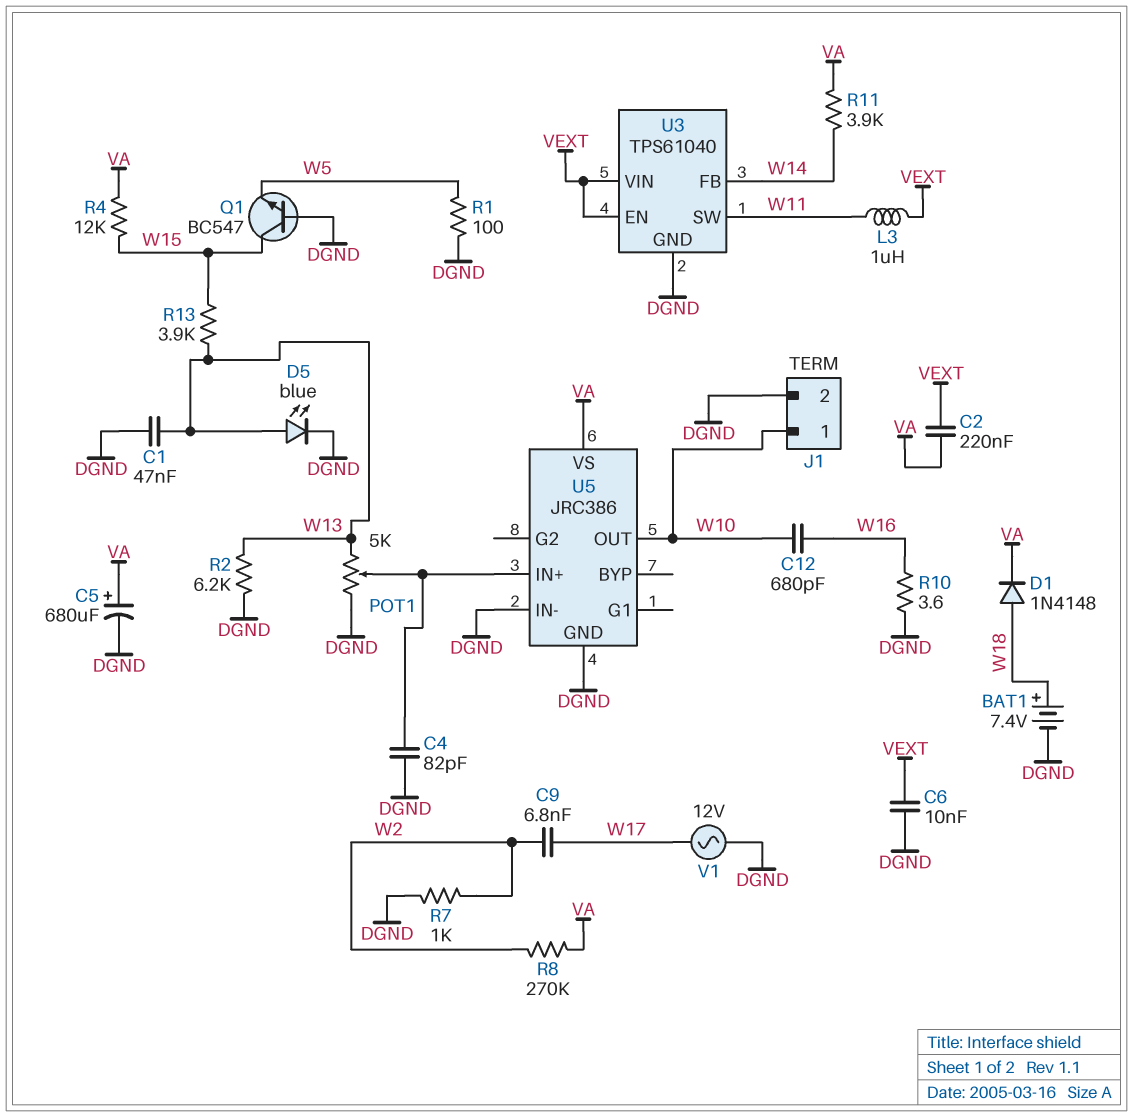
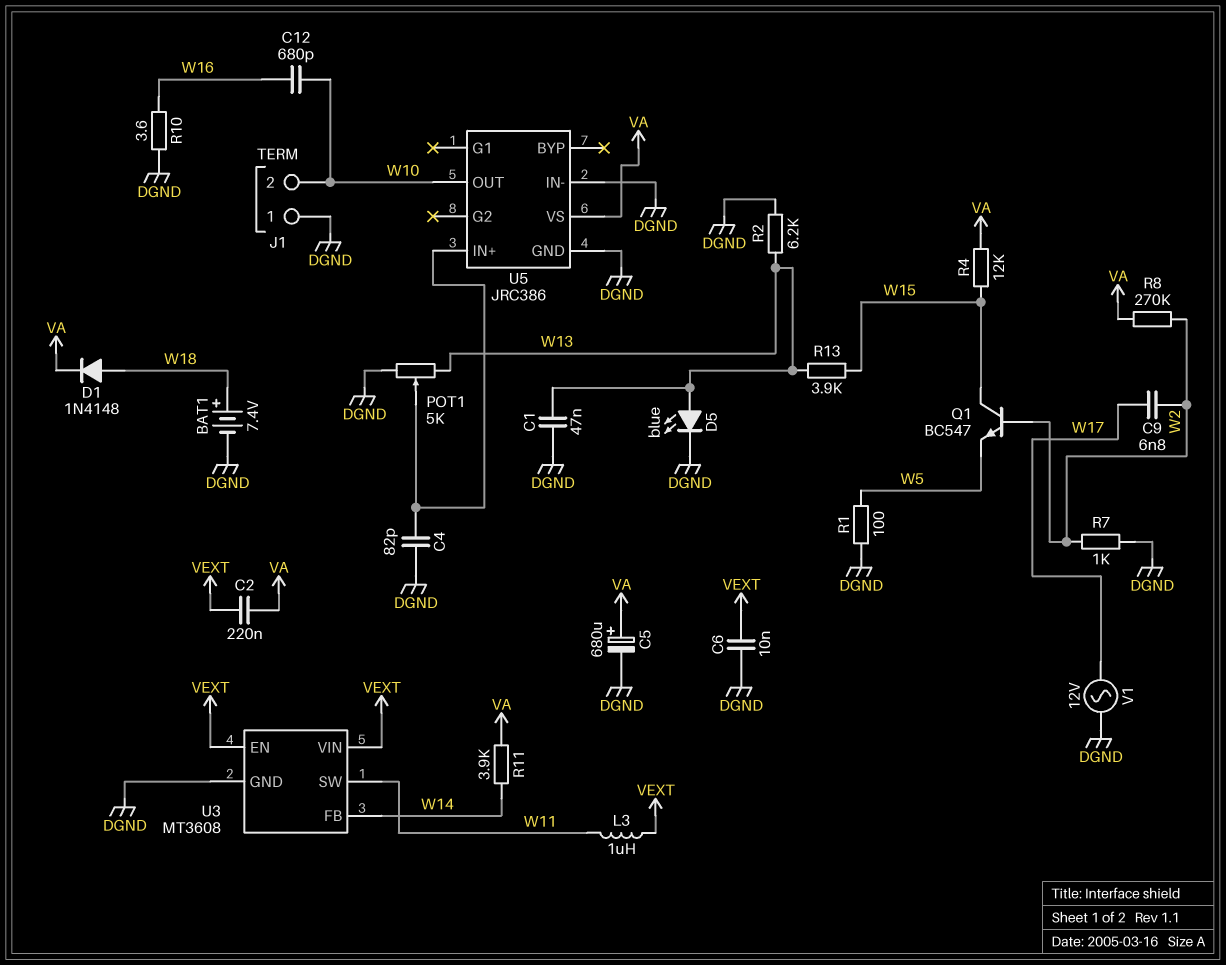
J1 pin 1: W10 -> DGND
J1 pin 2: DGND -> W10
Q1: NPN BC547 (B DGND, C W15, E W5) -> NPN BC547 (B W2, C W15, E W5)
U3: TPS61040 -> MT3608

